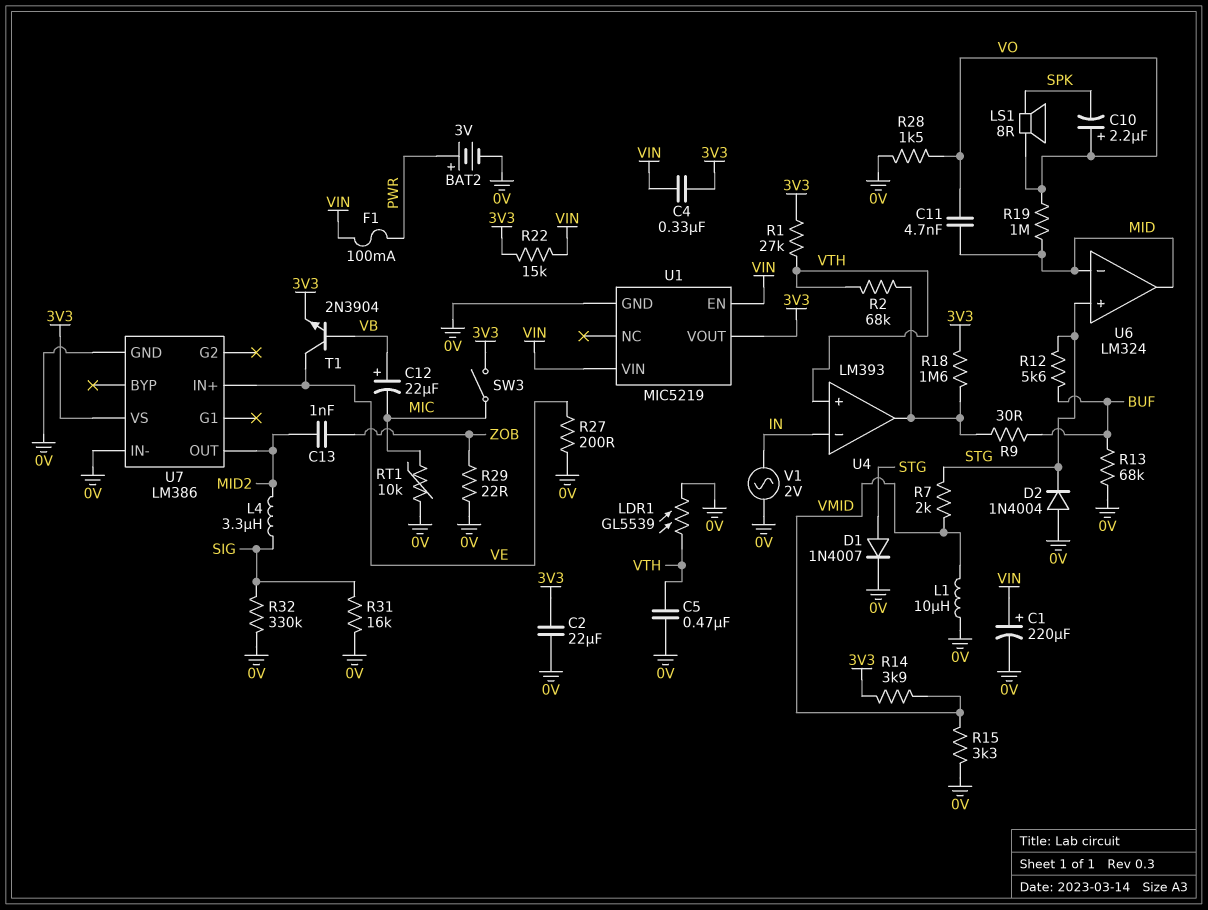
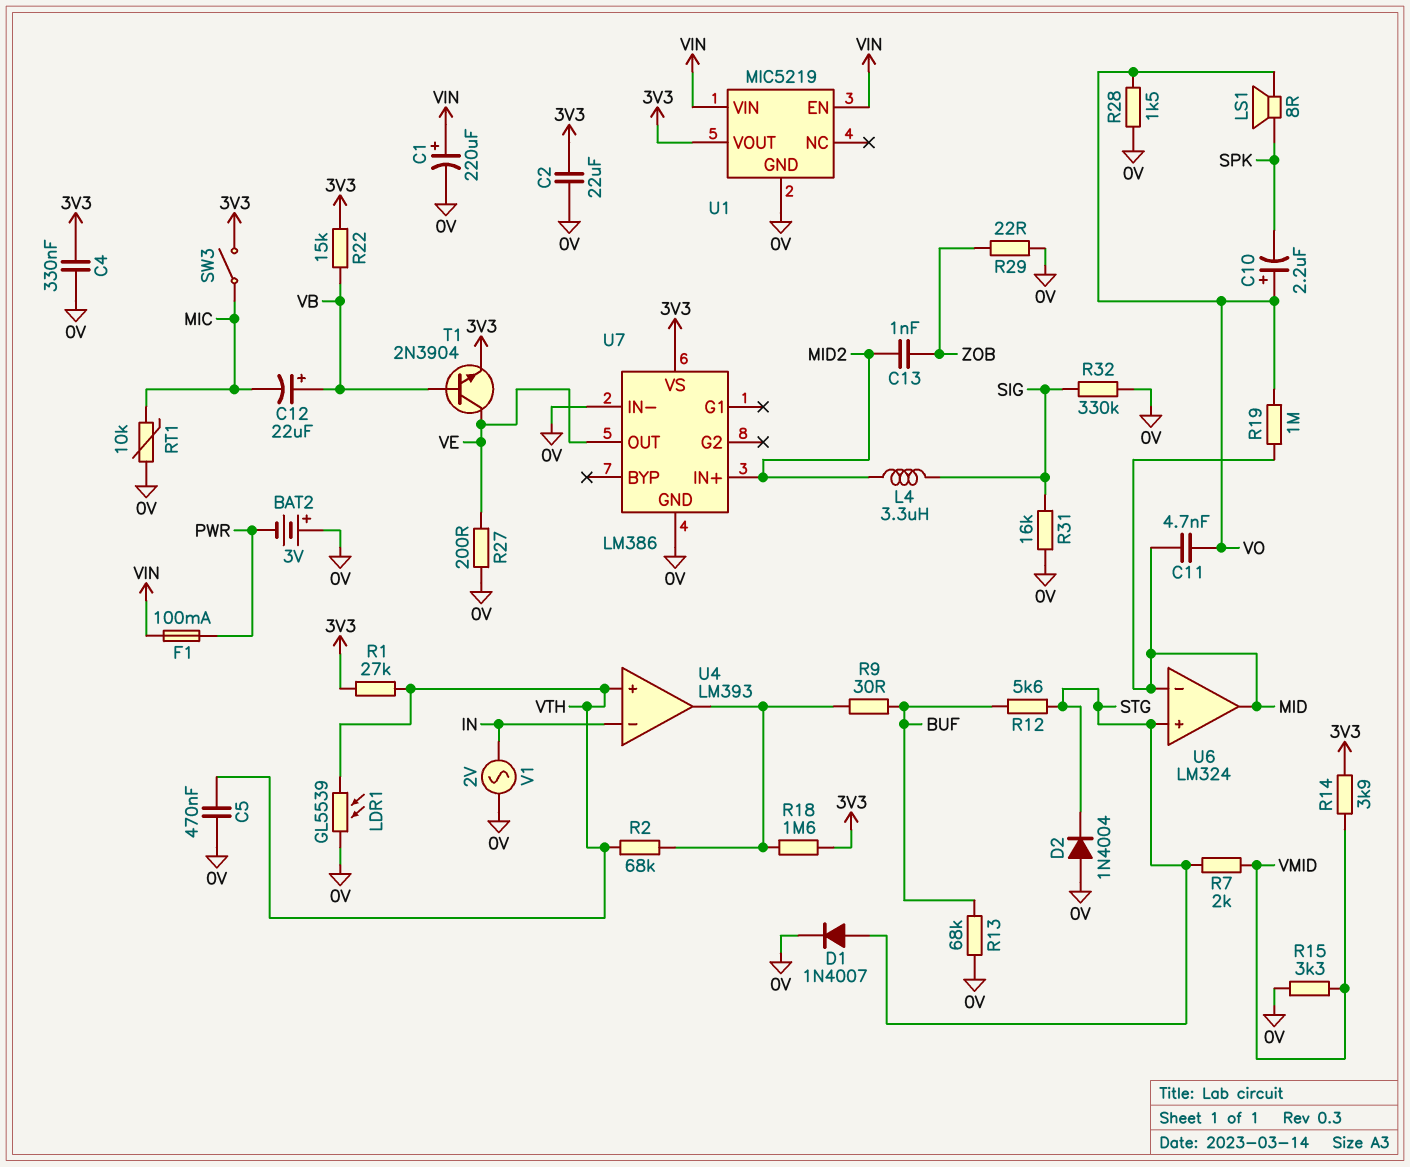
BAT2: 3V (plus PWR, minus 0V) -> 3V (plus 0V, minus PWR)
C4: 330nF (3V3, VIN) -> 330nF (0V, 3V3)
L1: 10uH (0V, VMID) -> none
R22: 15k (3V3, VIN) -> 15k (3V3, VB)
U7 pin IN+: VE -> MID2
U7 pin OUT: MID2 -> VE

